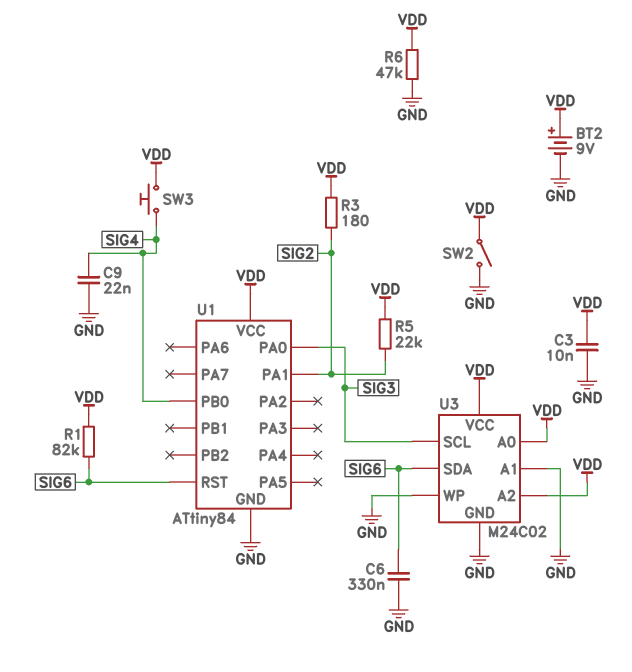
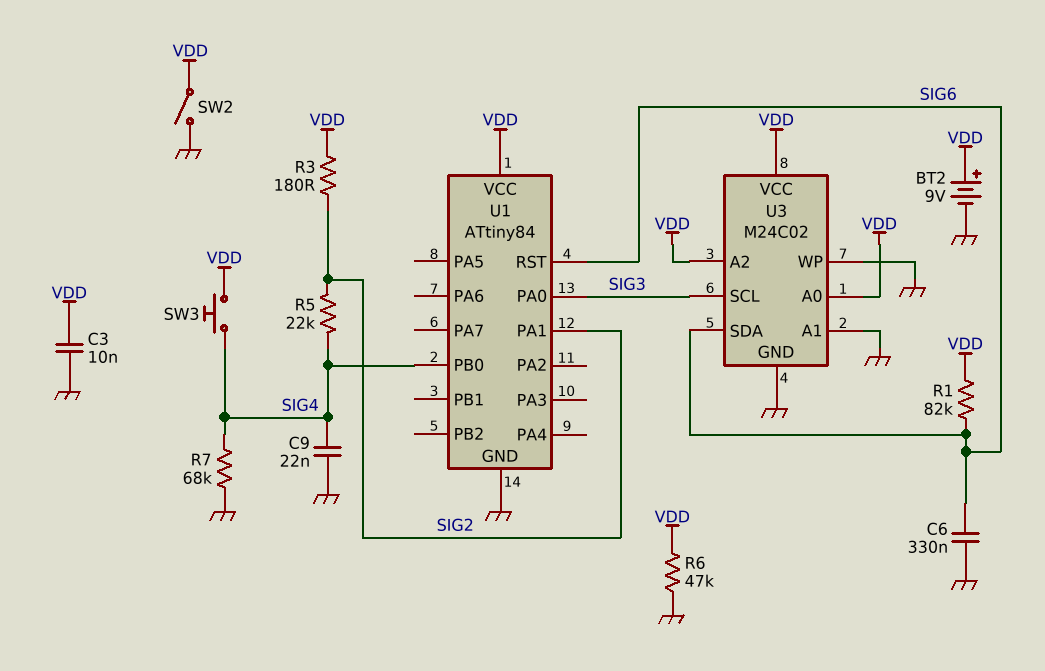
R5: 22k (SIG2, VDD) -> 22k (SIG2, SIG4)
R7: none -> 68k (GND, SIG4)

